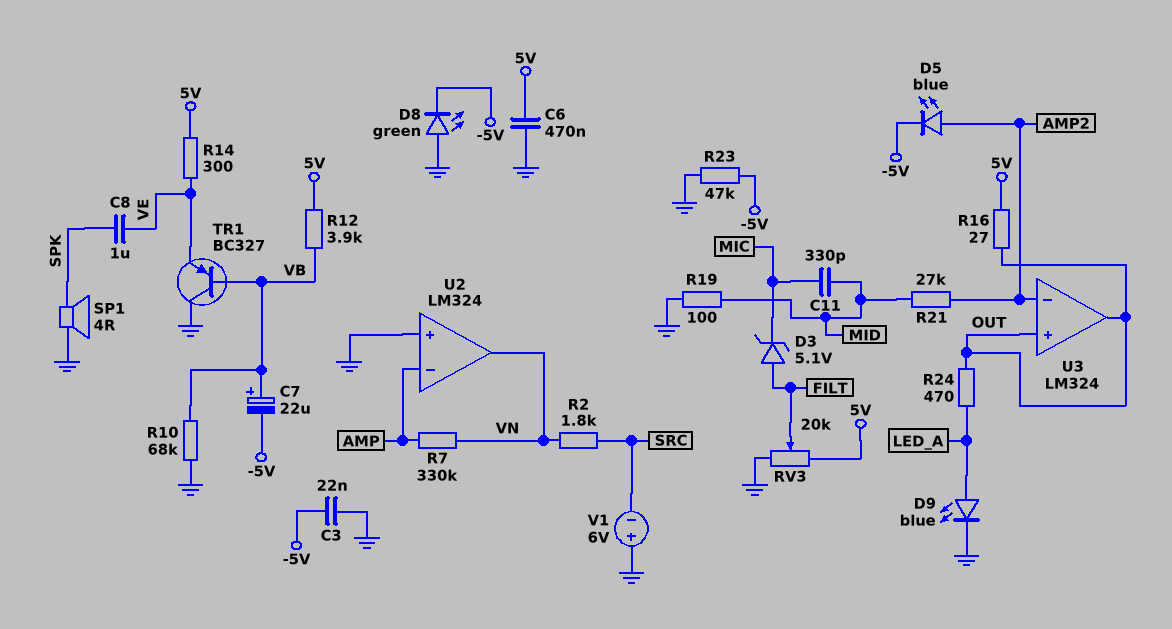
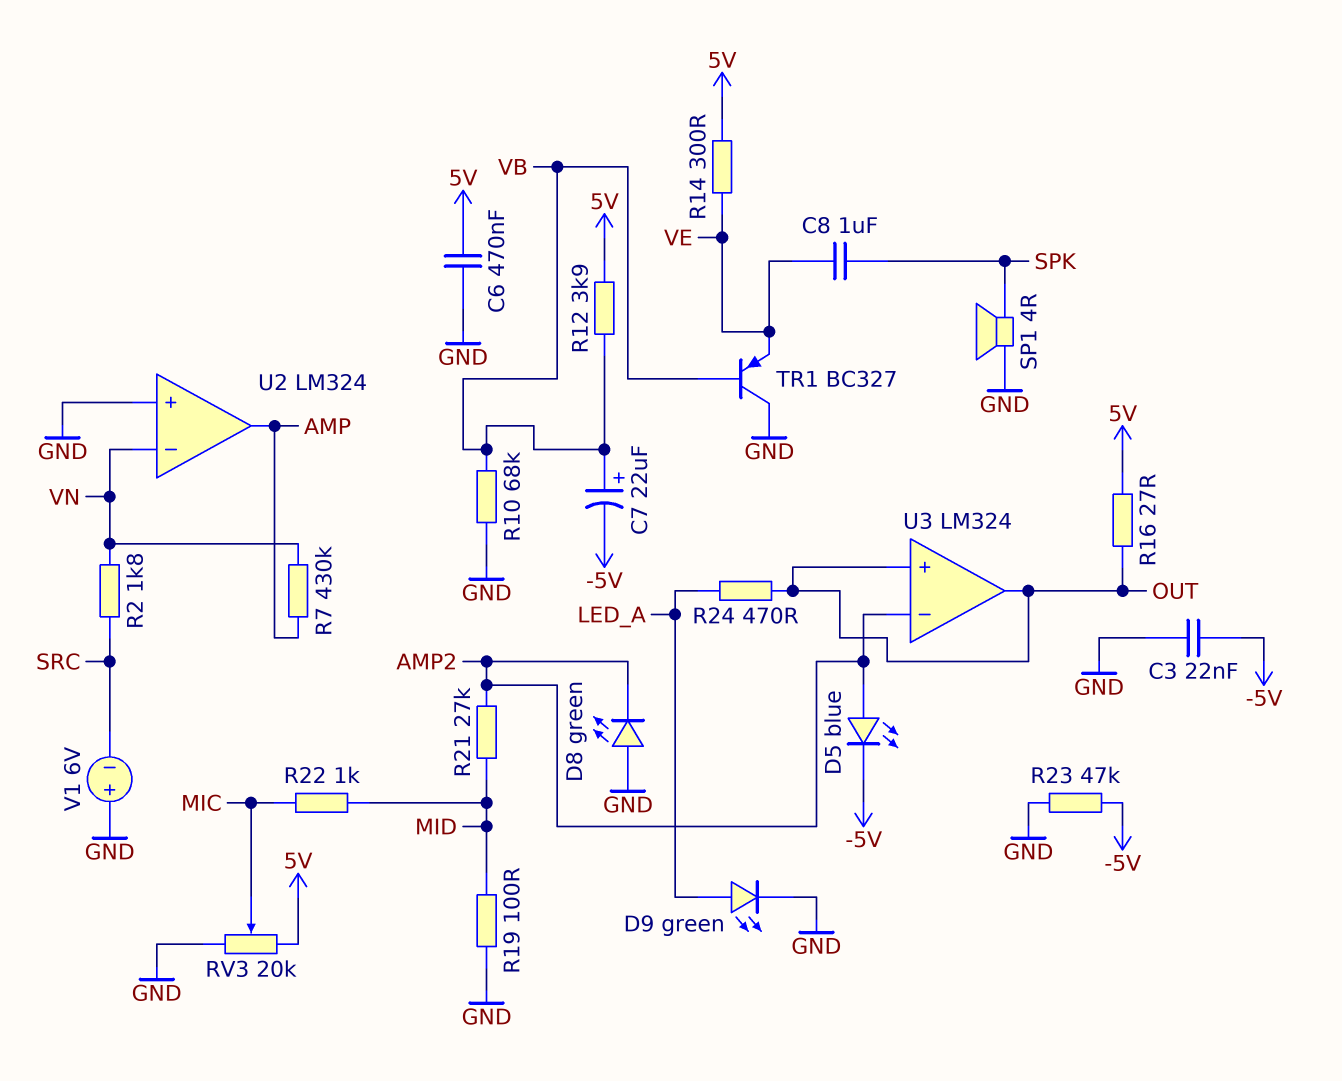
C11: 330pF (MIC, MID) -> none
D3: zener 5.1V (A FILT, K MIC) -> none
D8: LED green (A GND, K -5V) -> LED green (A GND, K AMP2)
D9: LED blue (A LED_A, K GND) -> LED green (A LED_A, K GND)
R7: 330k (AMP, VN) -> 430k (AMP, VN)
R22: none -> 1k (MIC, MID)
RV3: 20k (5V, GND, wiper FILT) -> 20k (5V, GND, wiper MIC)
U2 pin in-: AMP -> VN
U2 pin out: VN -> AMP

